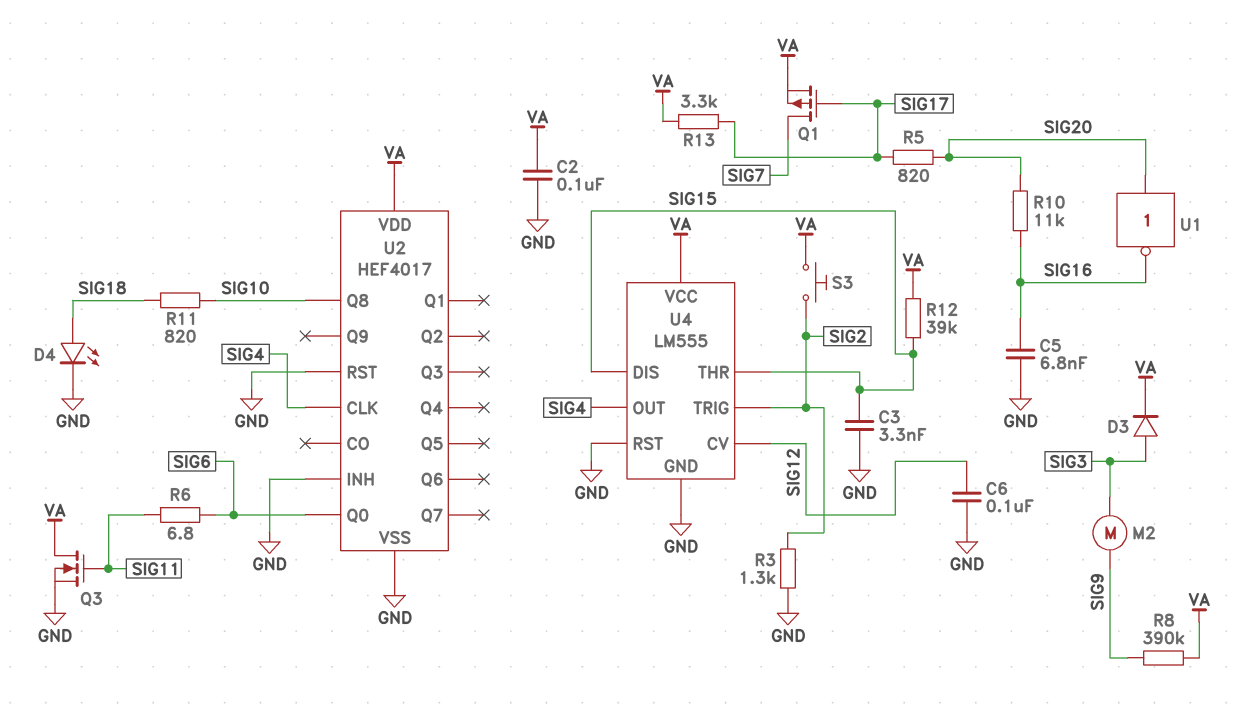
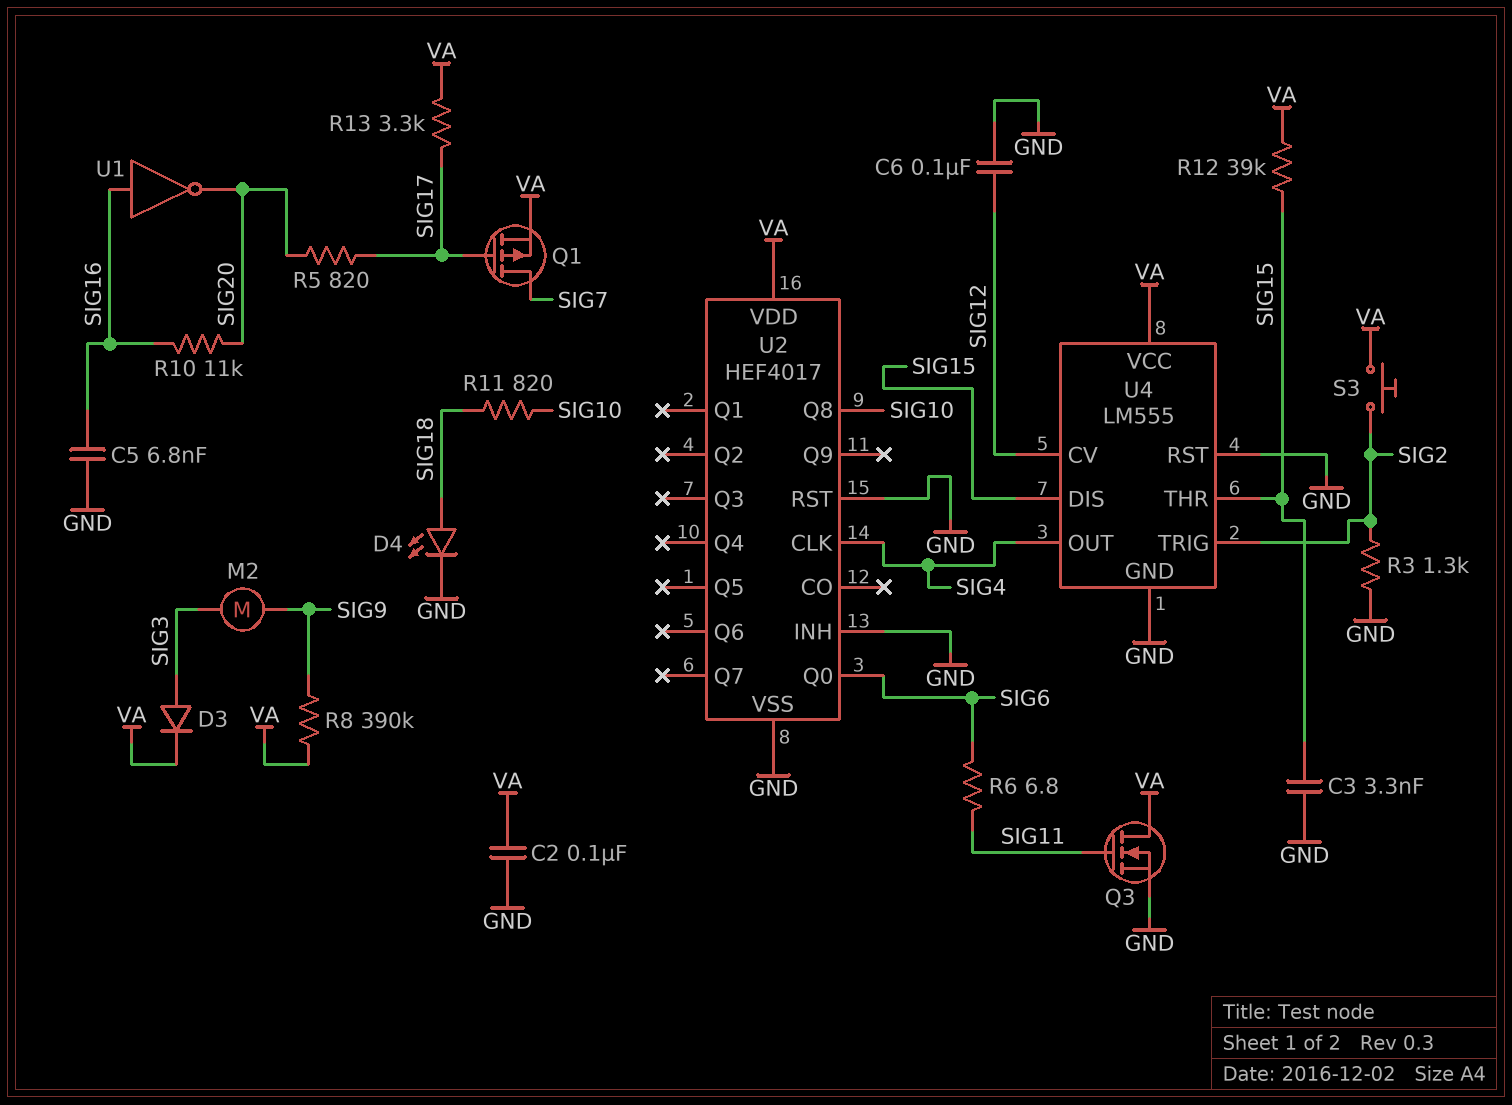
U1: NOT (in SIG20, out SIG16) -> NOT (in SIG16, out SIG20)

